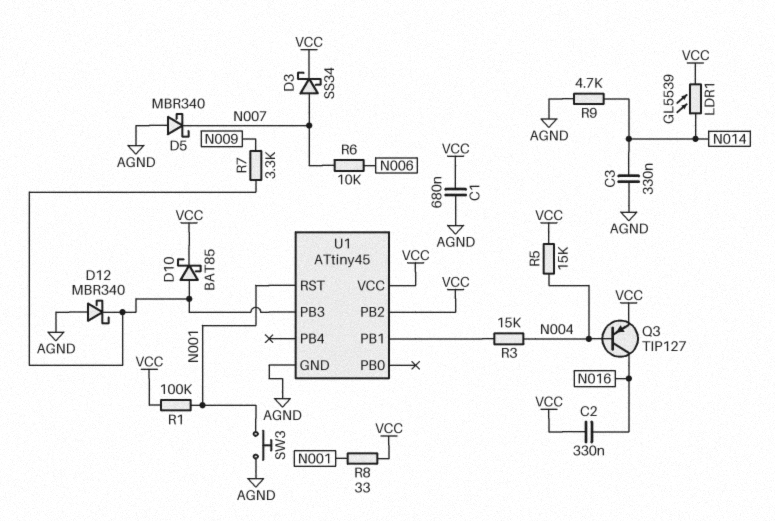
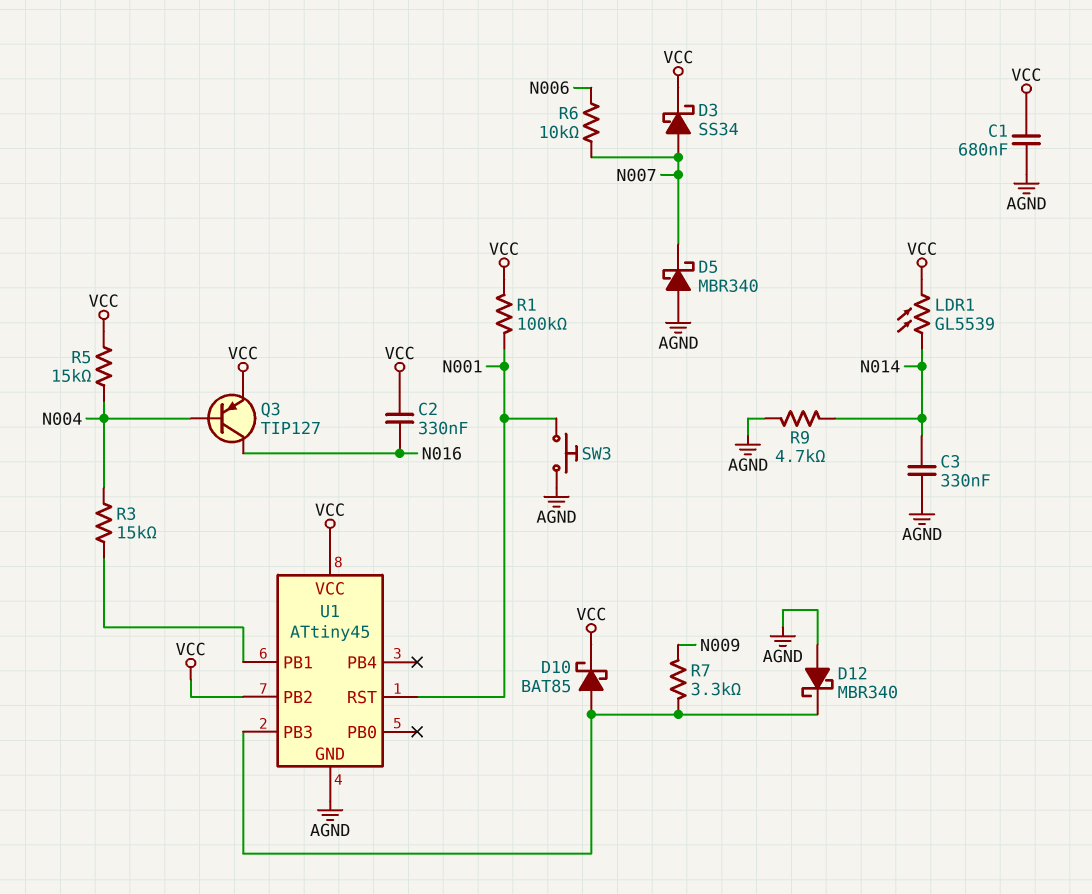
R8: 33 (N001, VCC) -> none

